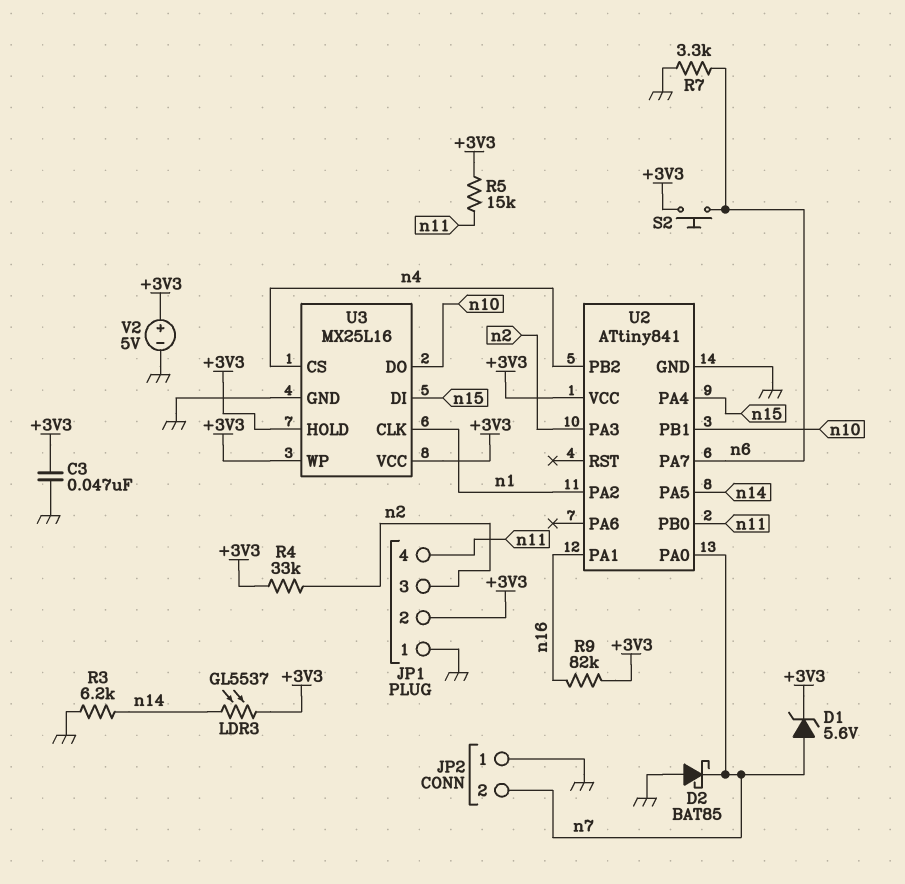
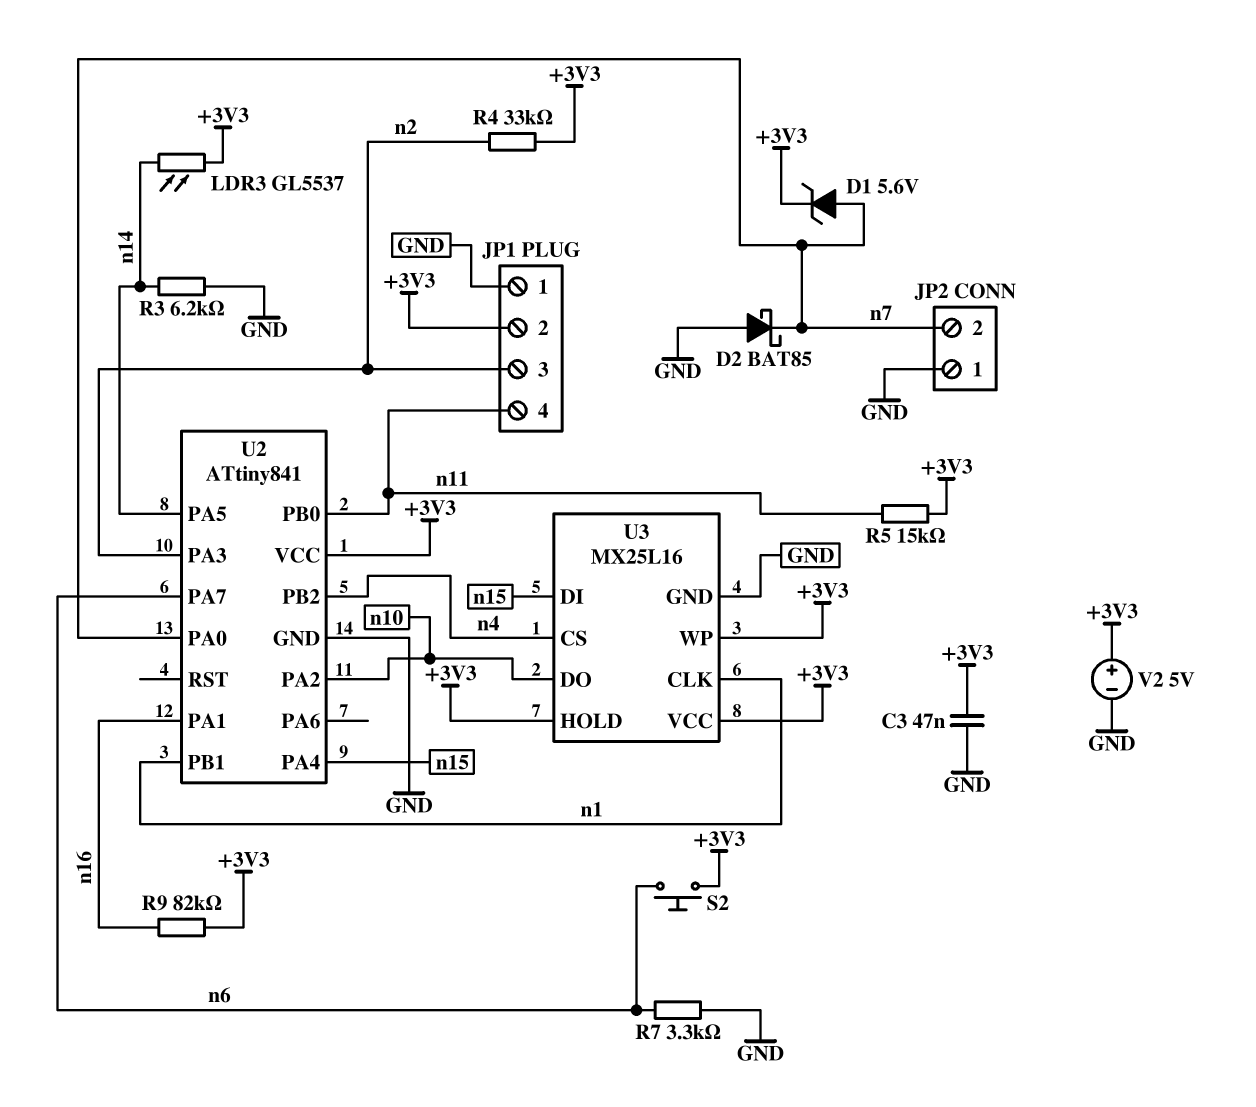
U2 pin PA2: n1 -> n10
U2 pin PB1: n10 -> n1

